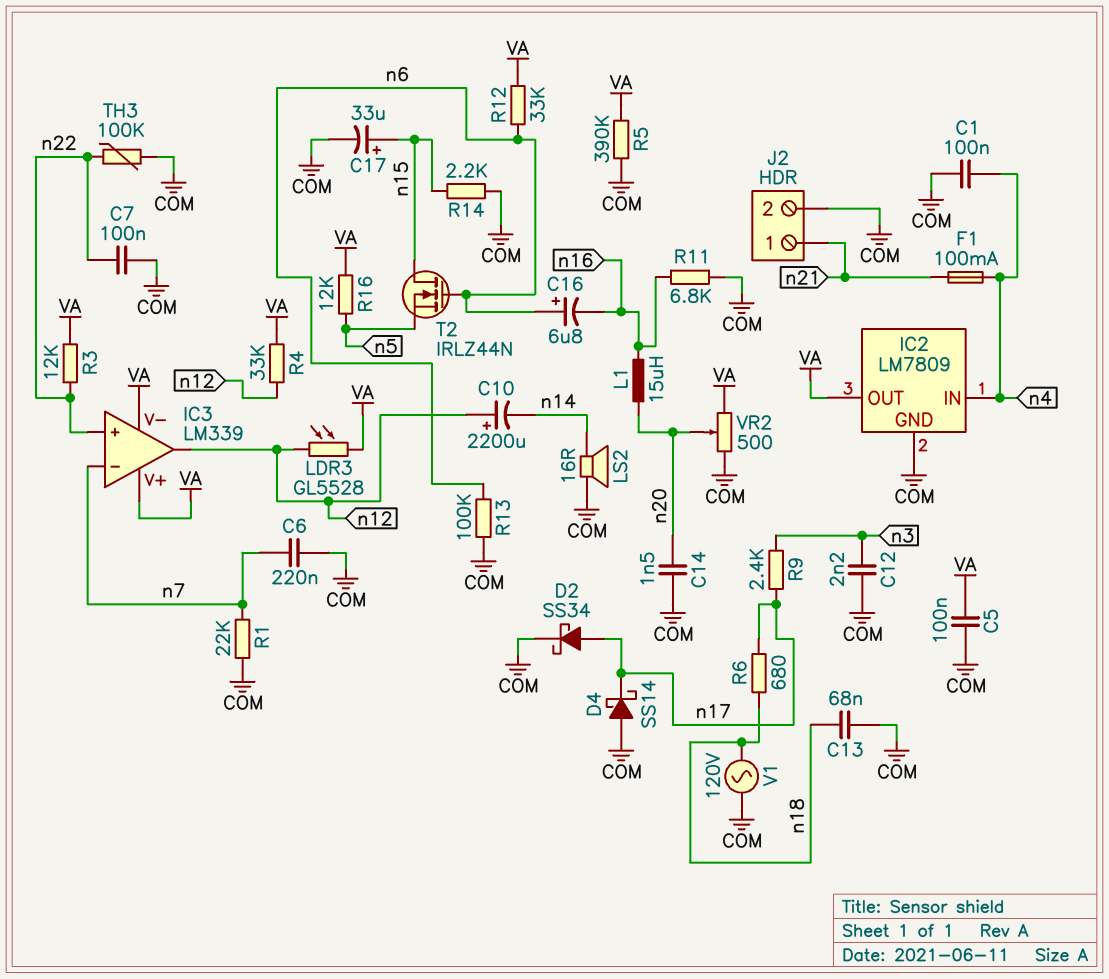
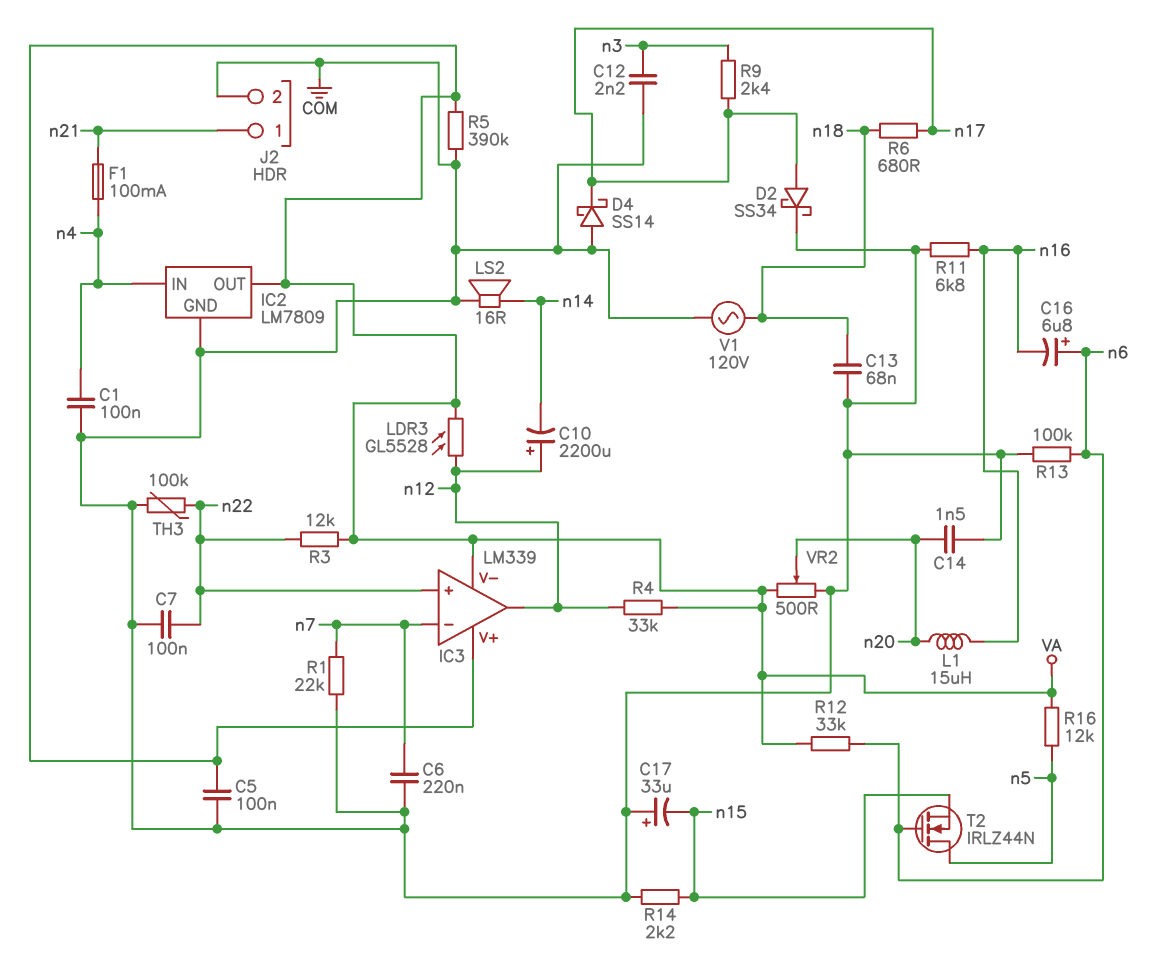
C17: 33uF (plus n15, minus COM) -> 33uF (plus COM, minus n15)
T2: NMOS IRLZ44N (G n6, D n15, S n5) -> NMOS IRLZ44N (G n6, D n5, S n15)

